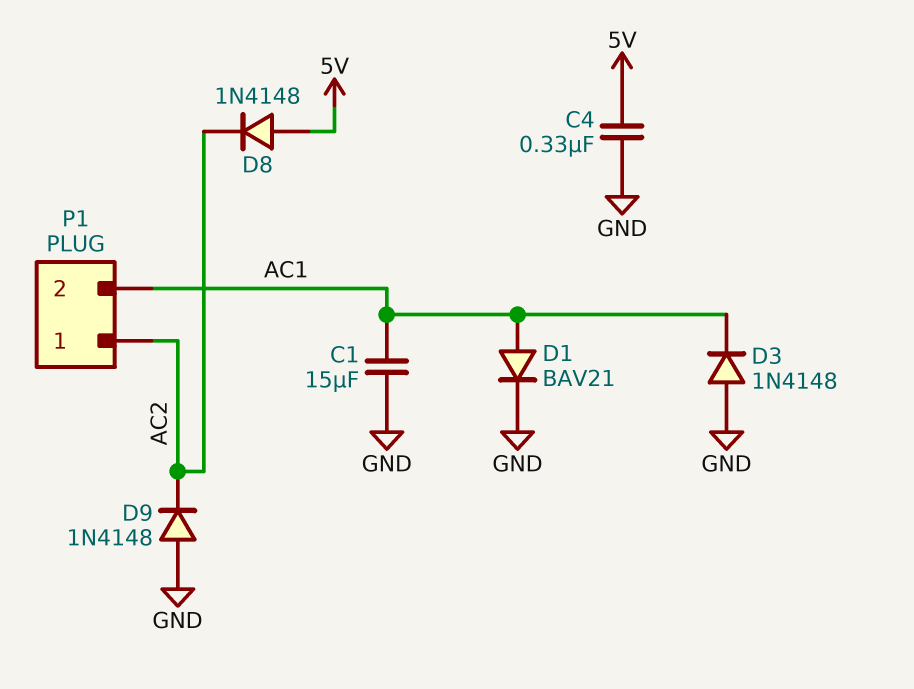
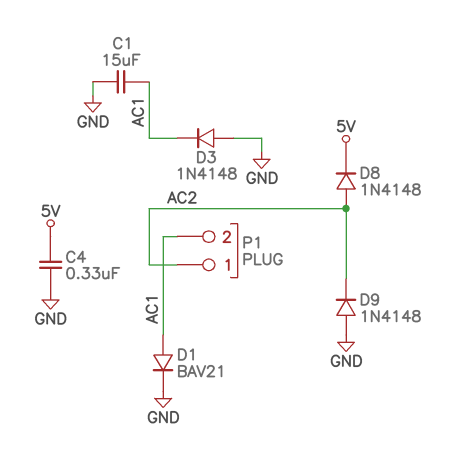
D8: diode 1N4148 (A 5V, K AC2) -> diode 1N4148 (A AC2, K 5V)

